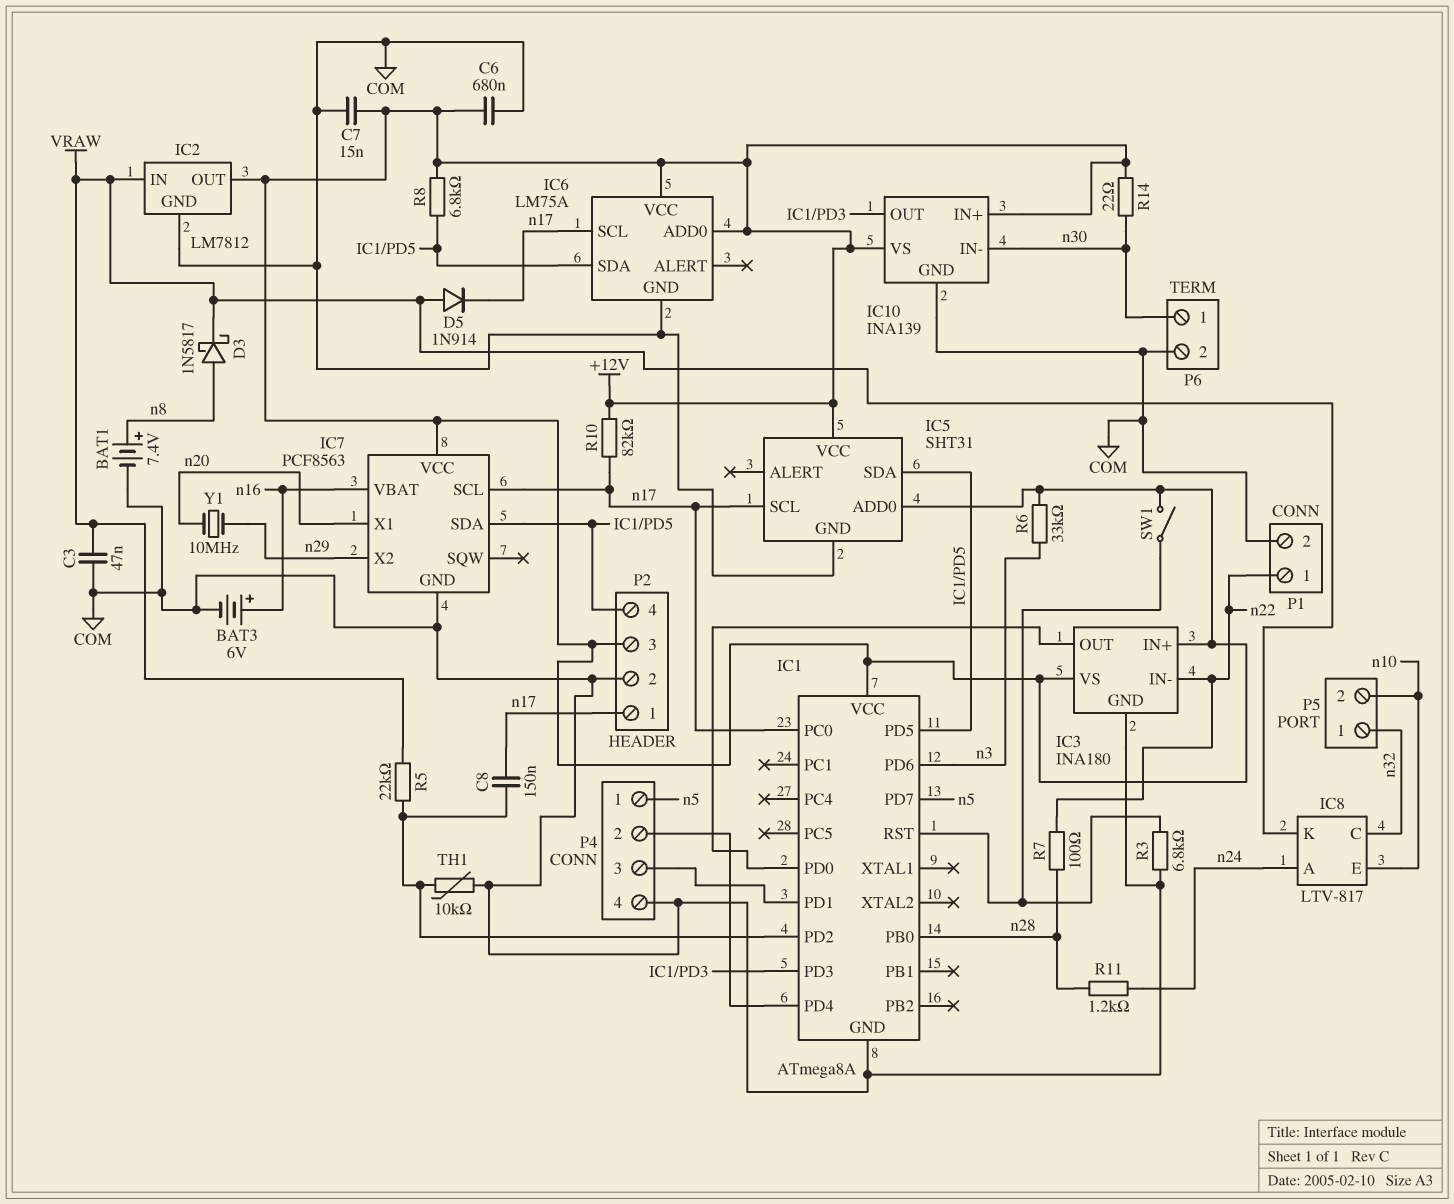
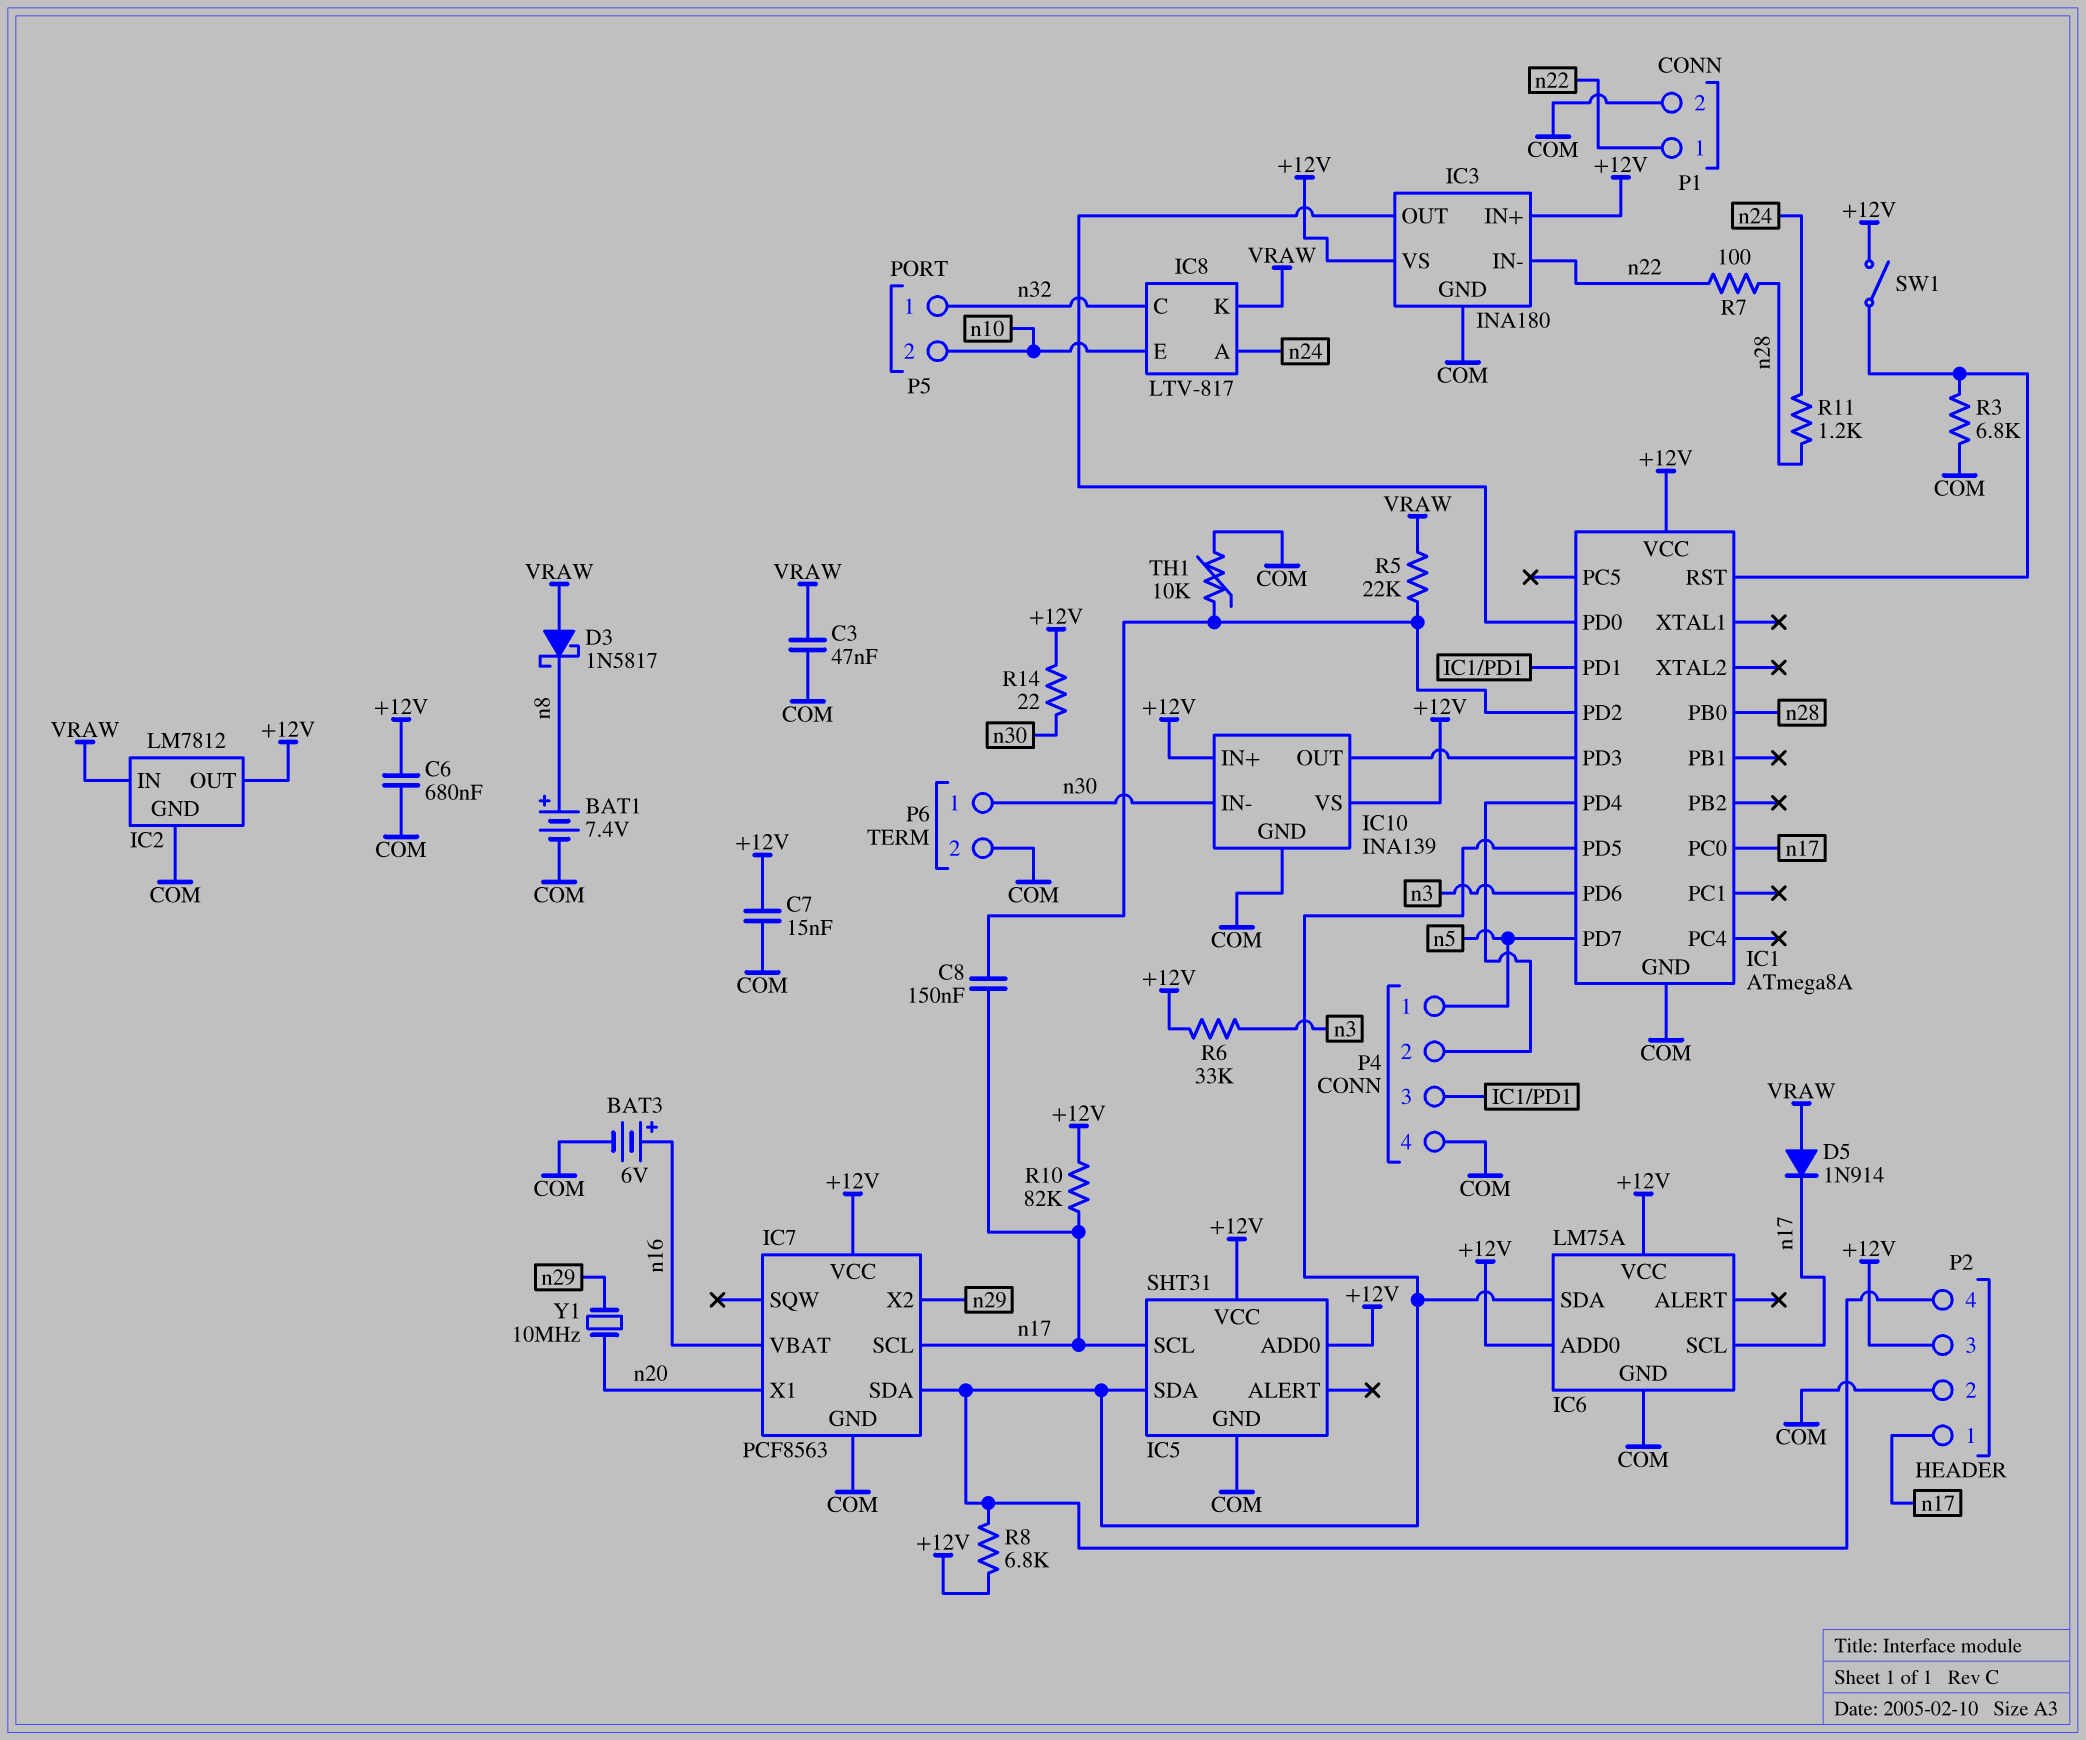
D3: schottky 1N5817 (A n8, K VRAW) -> schottky 1N5817 (A VRAW, K n8)

